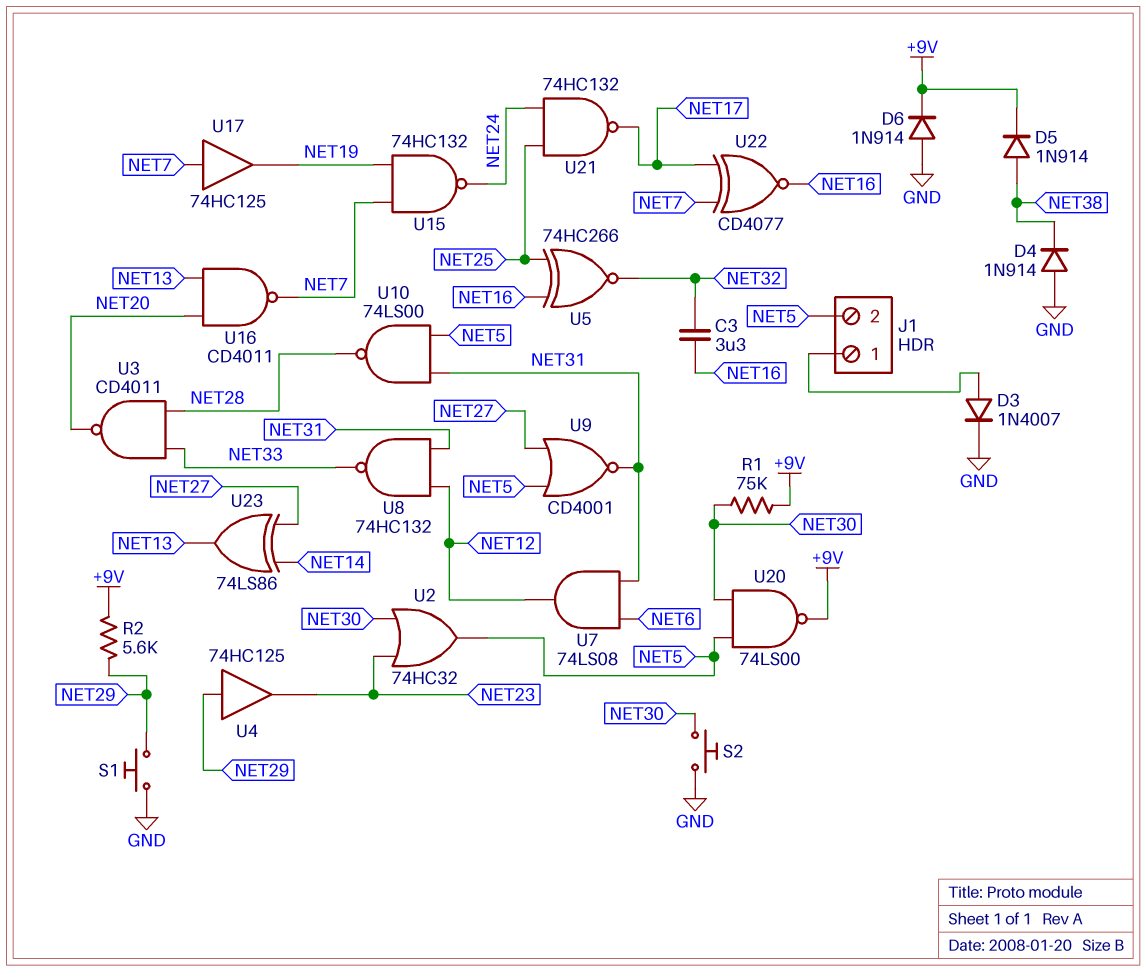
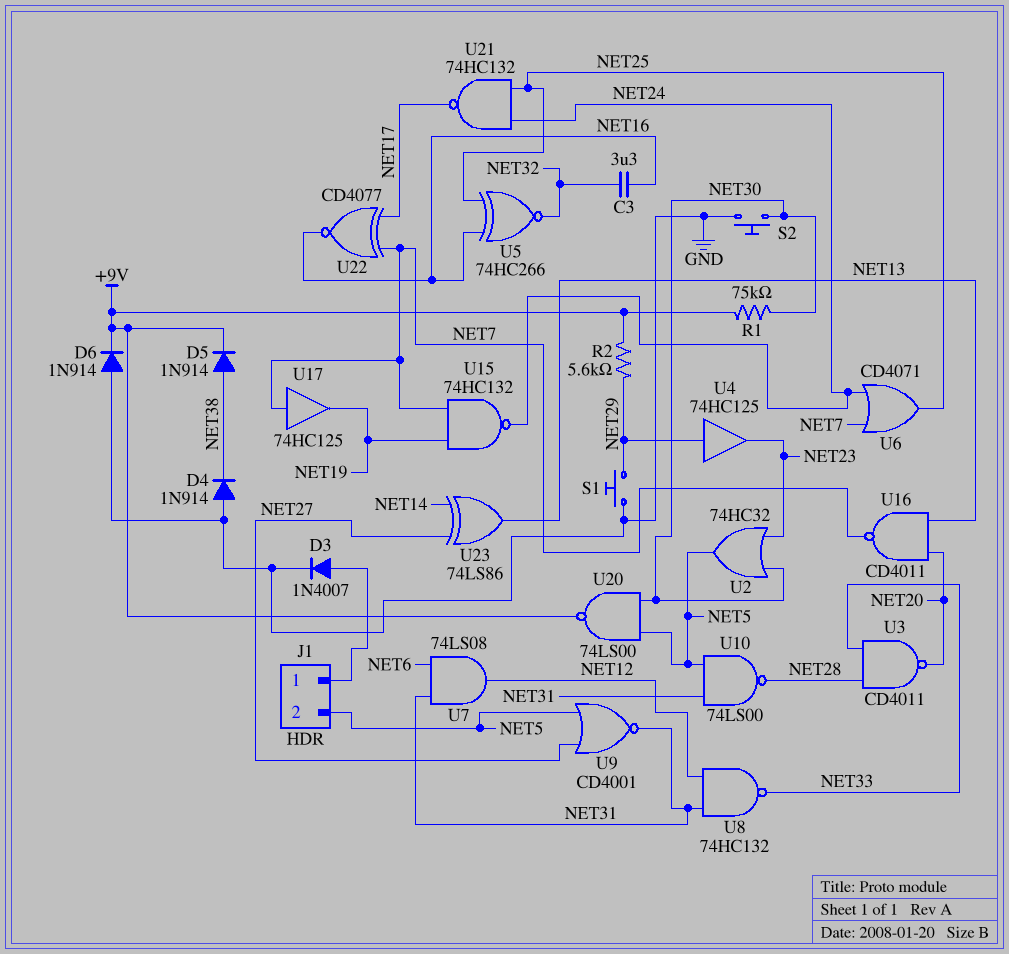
U6: none -> OR CD4071 (in NET7, in NET24, out NET25)

